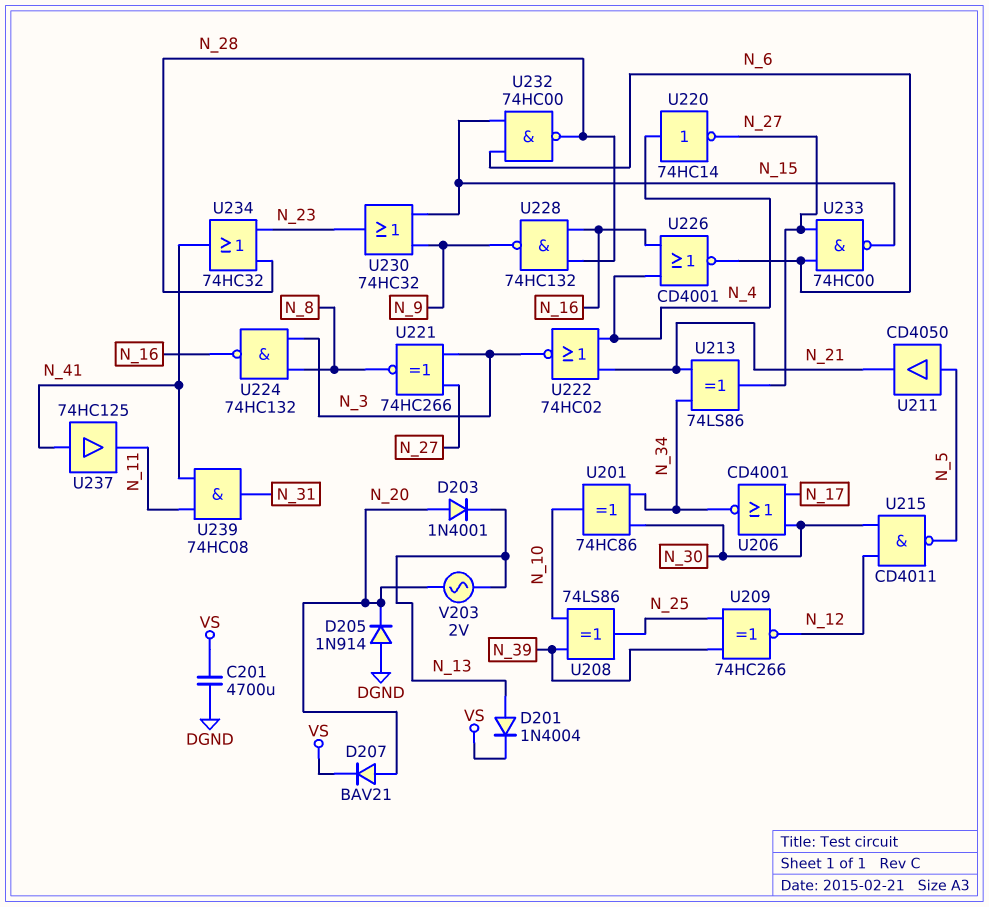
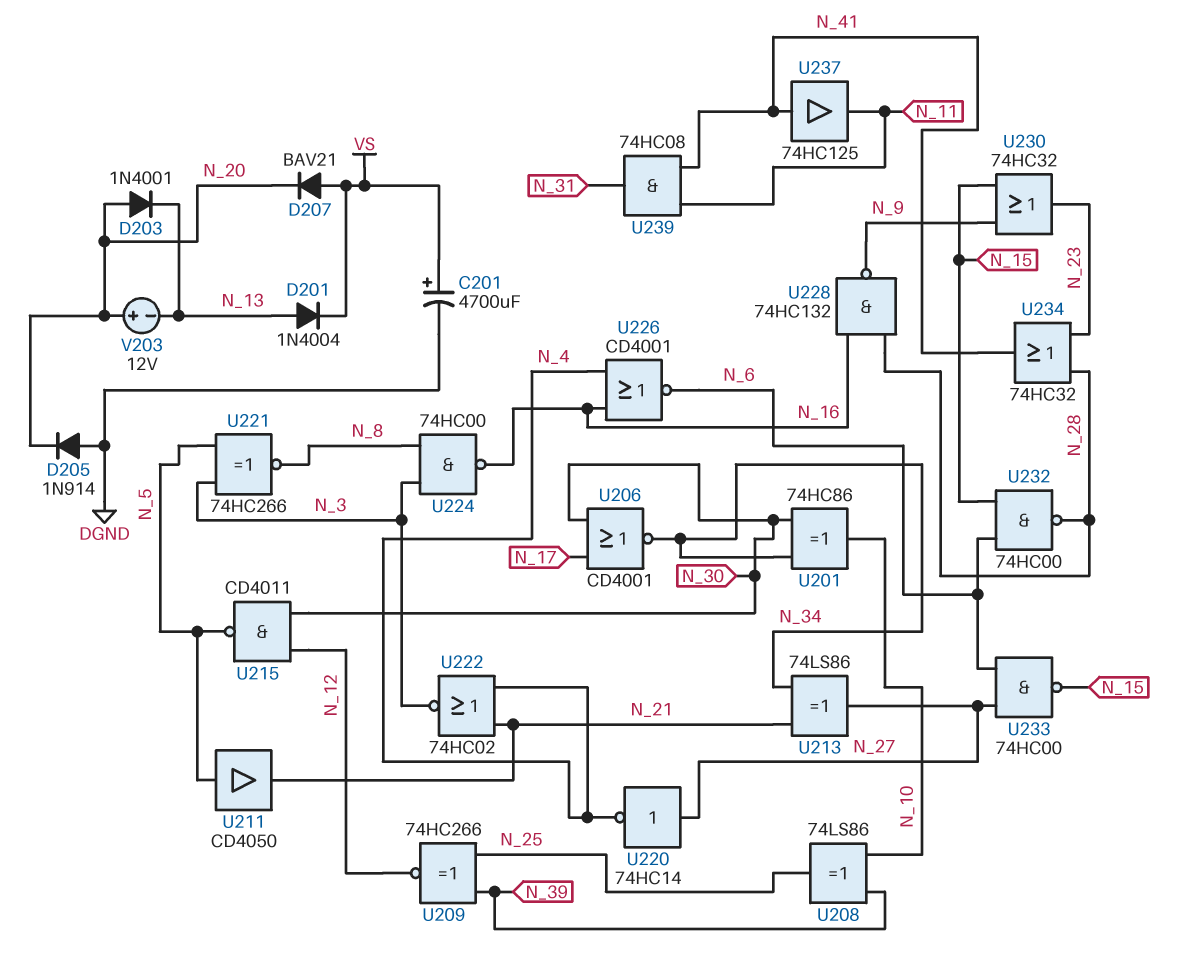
C201: 4700uF (DGND, VS) -> 4700uF (plus VS, minus DGND)
D207: diode BAV21 (A N_20, K VS) -> diode BAV21 (A VS, K N_20)
U220: NOT 74HC14 (in N_4, out N_27) -> NOT 74HC14 (in N_27, out N_4)
U221: XNOR 74HC266 (in N_3, in N_27, out N_8) -> XNOR 74HC266 (in N_3, in N_5, out N_8)
U224: NAND 74HC132 (in N_3, in N_8, out N_16) -> NAND 74HC00 (in N_3, in N_8, out N_16)
V203: AC 2V (N_13, N_20) -> 12V (plus N_20, minus N_13)

